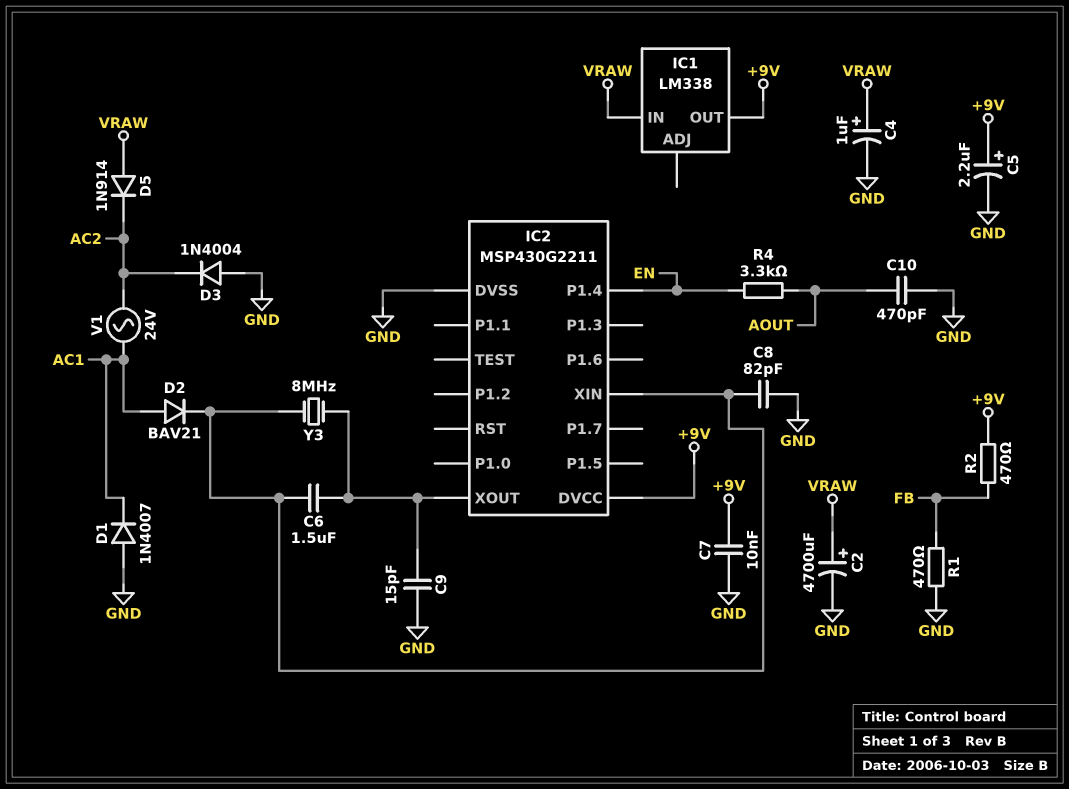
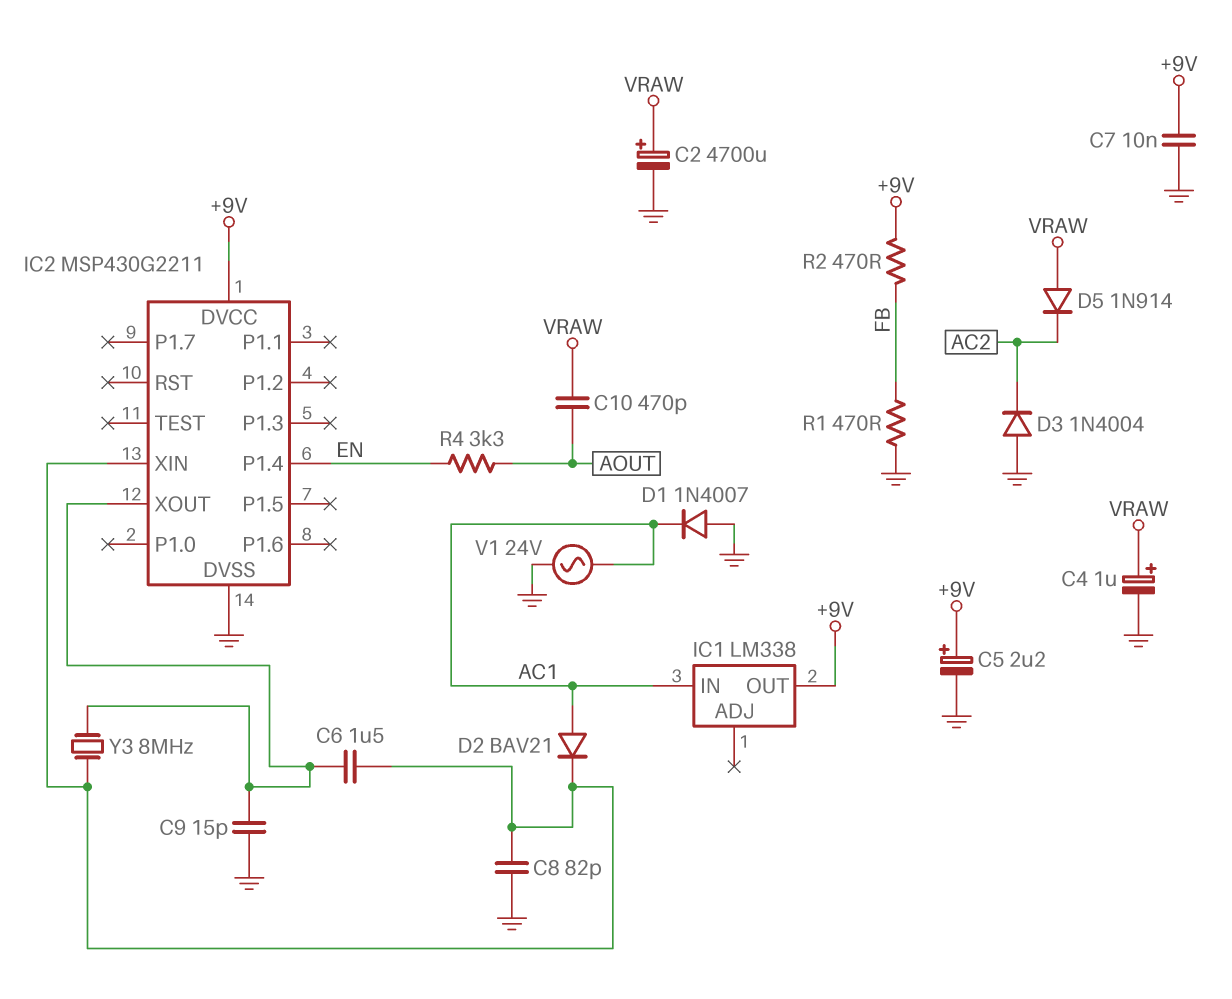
C10: 470pF (AOUT, GND) -> 470pF (AOUT, VRAW)
IC1 pin IN: VRAW -> AC1
V1: AC 24V (AC1, AC2) -> AC 24V (AC1, GND)

